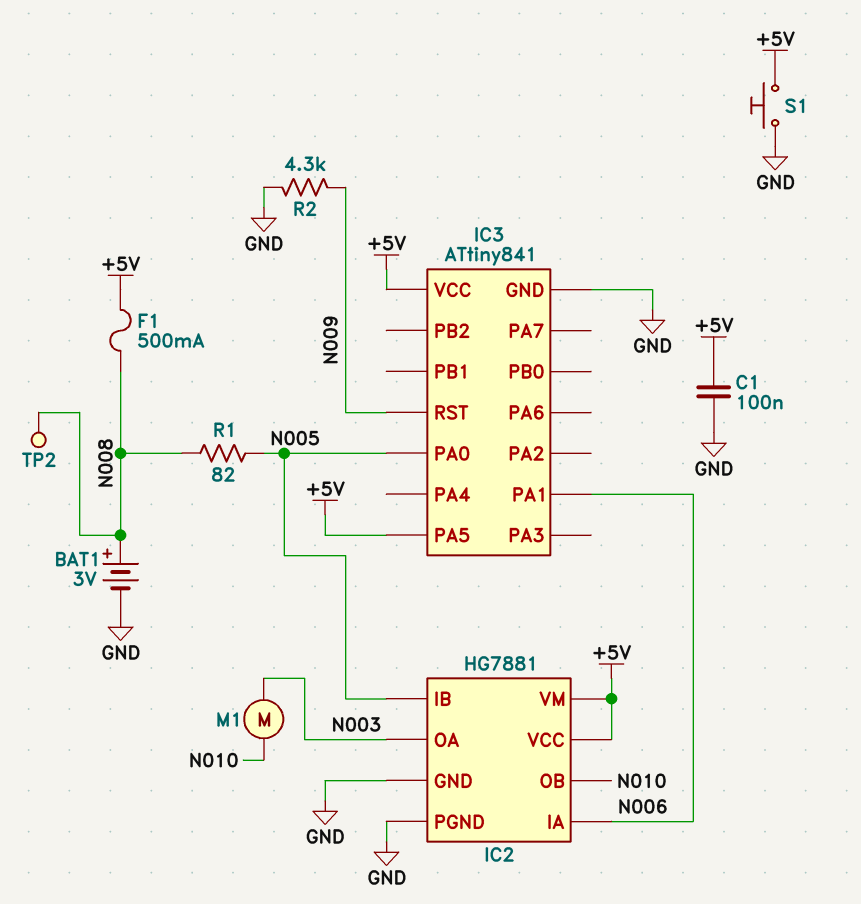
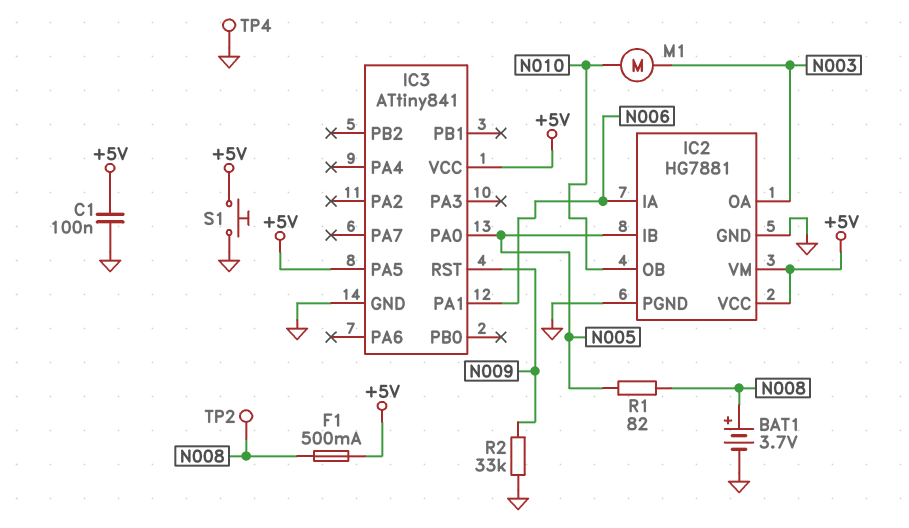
BAT1: 3V (plus N008, minus GND) -> 3.7V (plus N008, minus GND)
R2: 4.3k (GND, N009) -> 33k (GND, N009)
TP4: none -> test point (GND)

